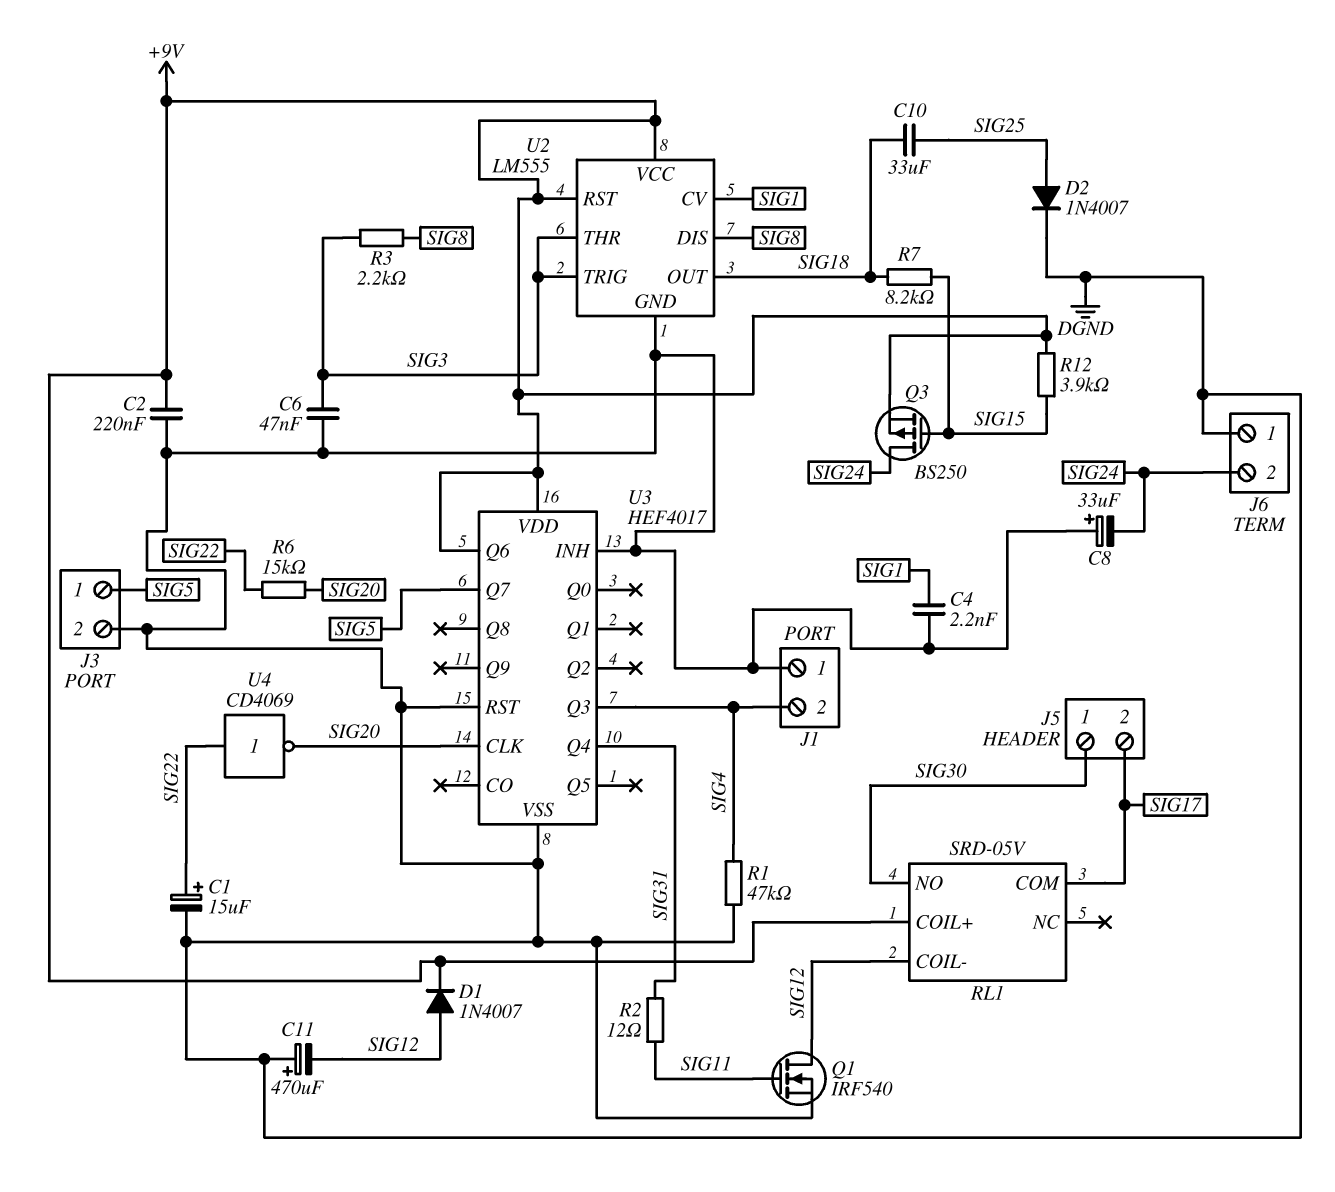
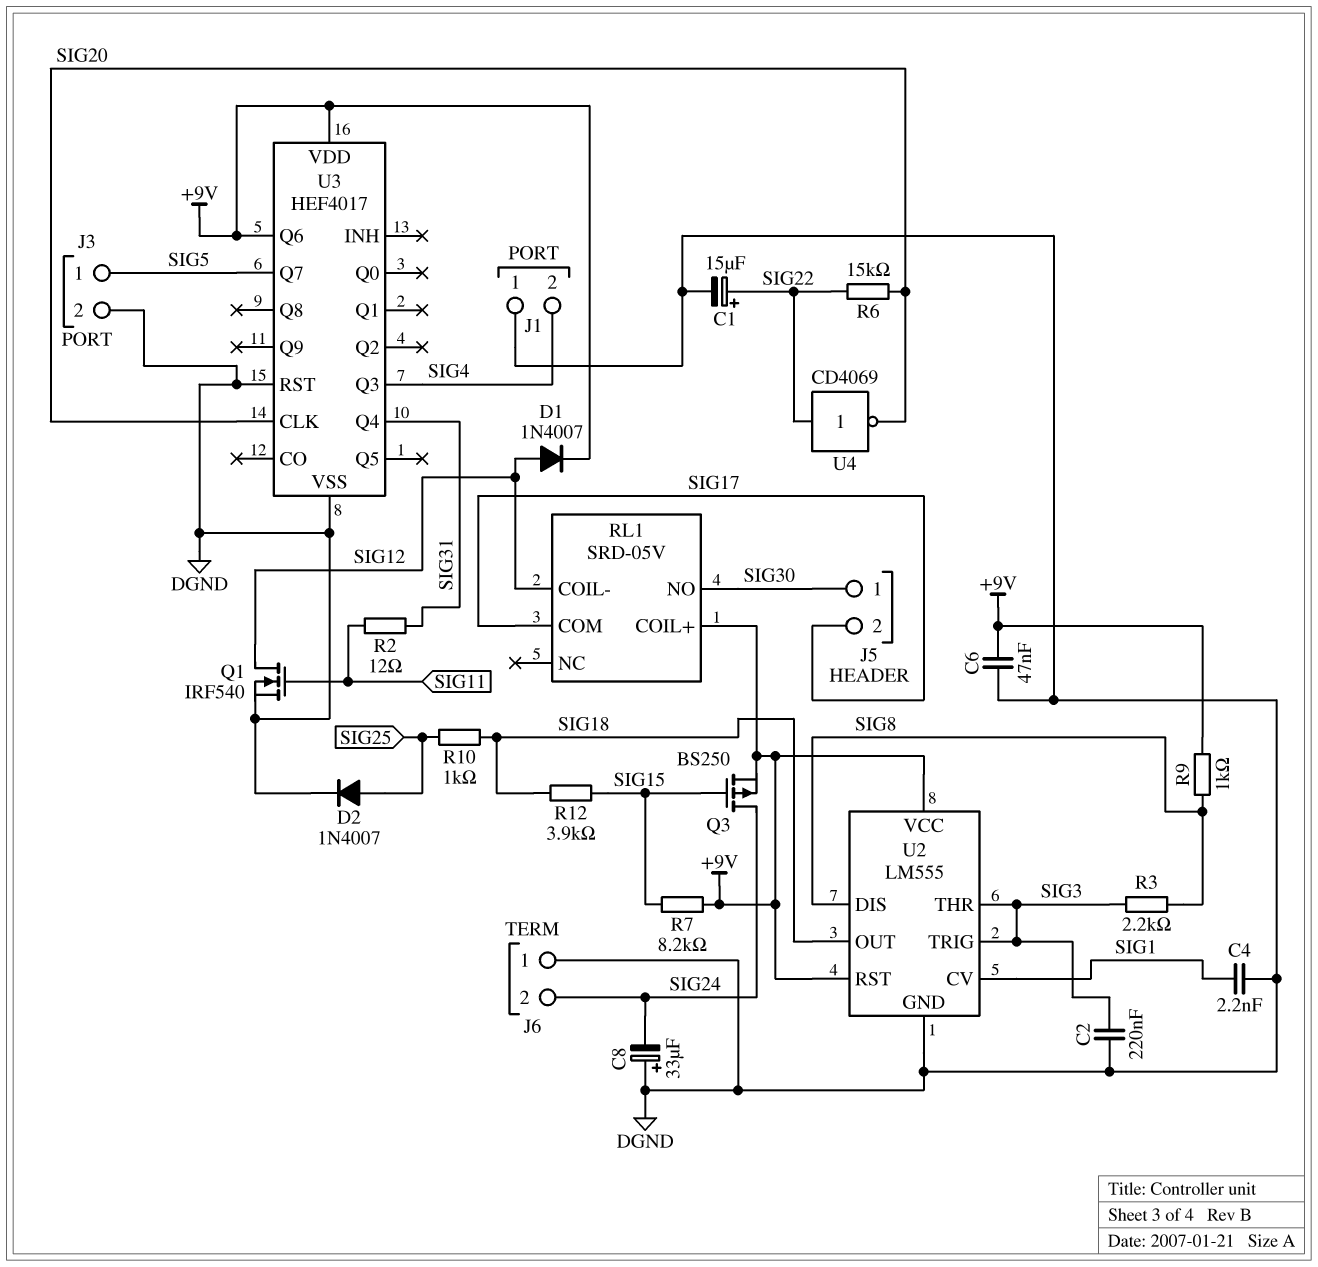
C2: 220nF (+9V, DGND) -> 220nF (DGND, SIG3)
C6: 47nF (DGND, SIG3) -> 47nF (+9V, DGND)
C10: 33uF (SIG18, SIG25) -> none
C11: 470uF (plus DGND, minus SIG12) -> none
R1: 47k (DGND, SIG4) -> none
R7: 8.2k (SIG15, SIG18) -> 8.2k (+9V, SIG15)
R9: none -> 1k (+9V, SIG8)
R10: none -> 1k (SIG18, SIG25)
R12: 3.9k (+9V, SIG15) -> 3.9k (SIG15, SIG18)
U3 pin INH: DGND -> none

